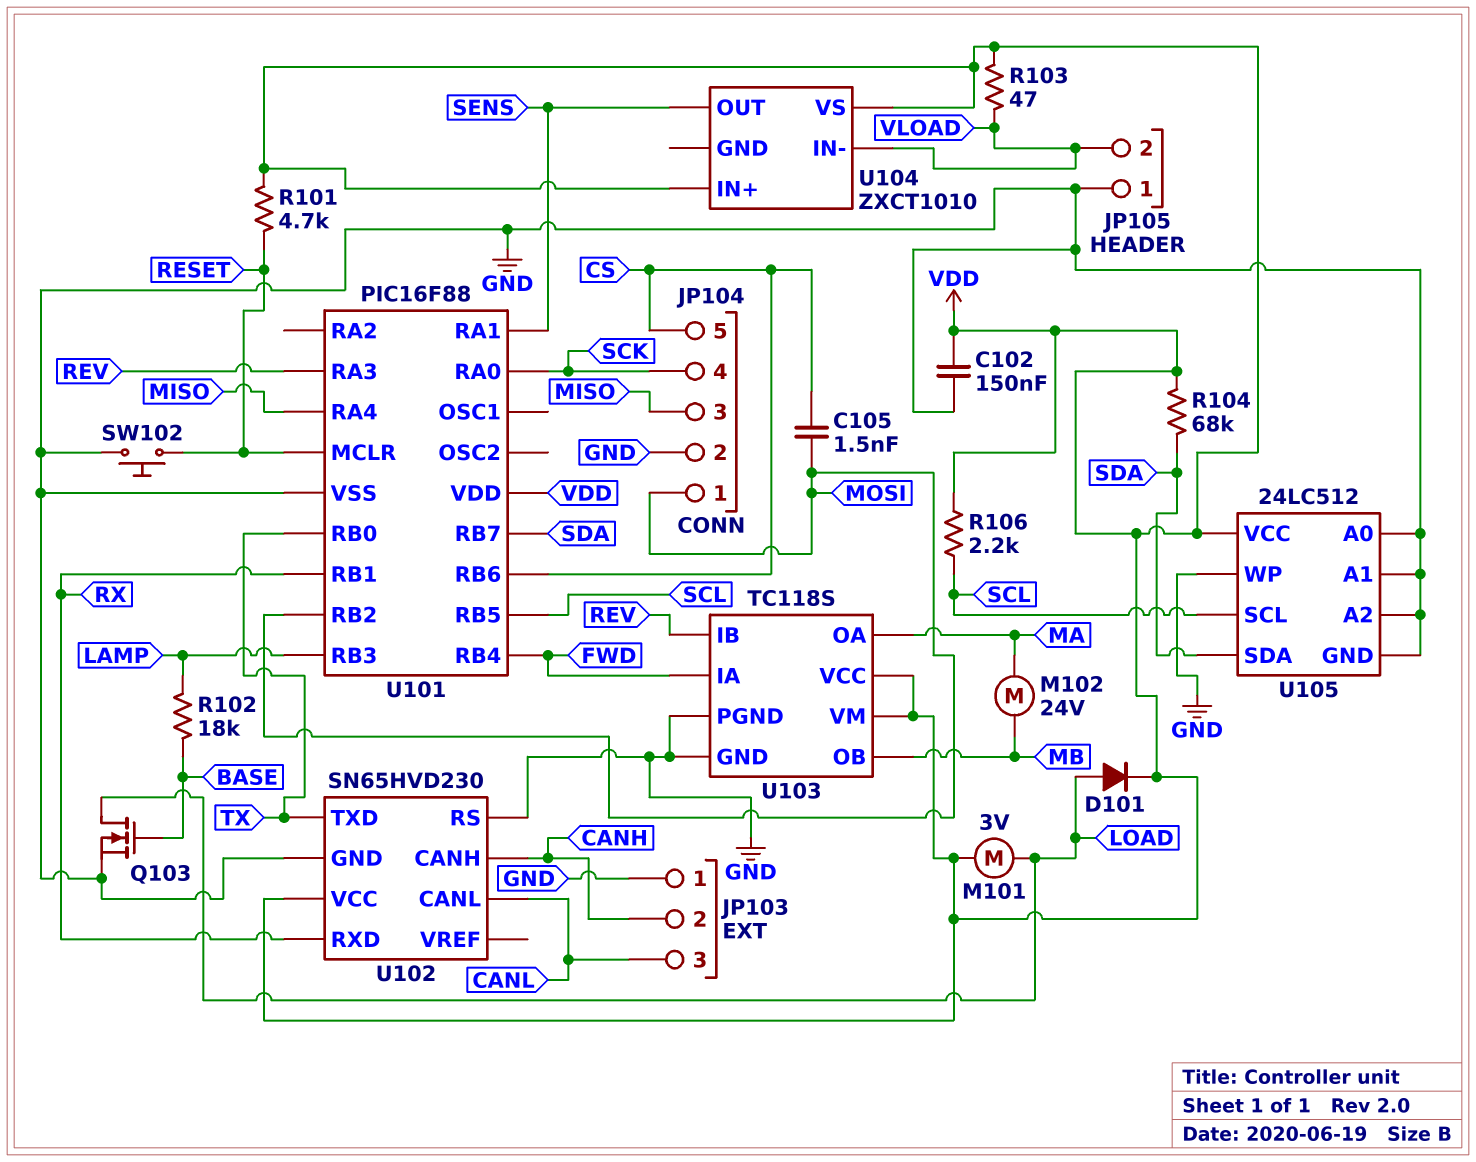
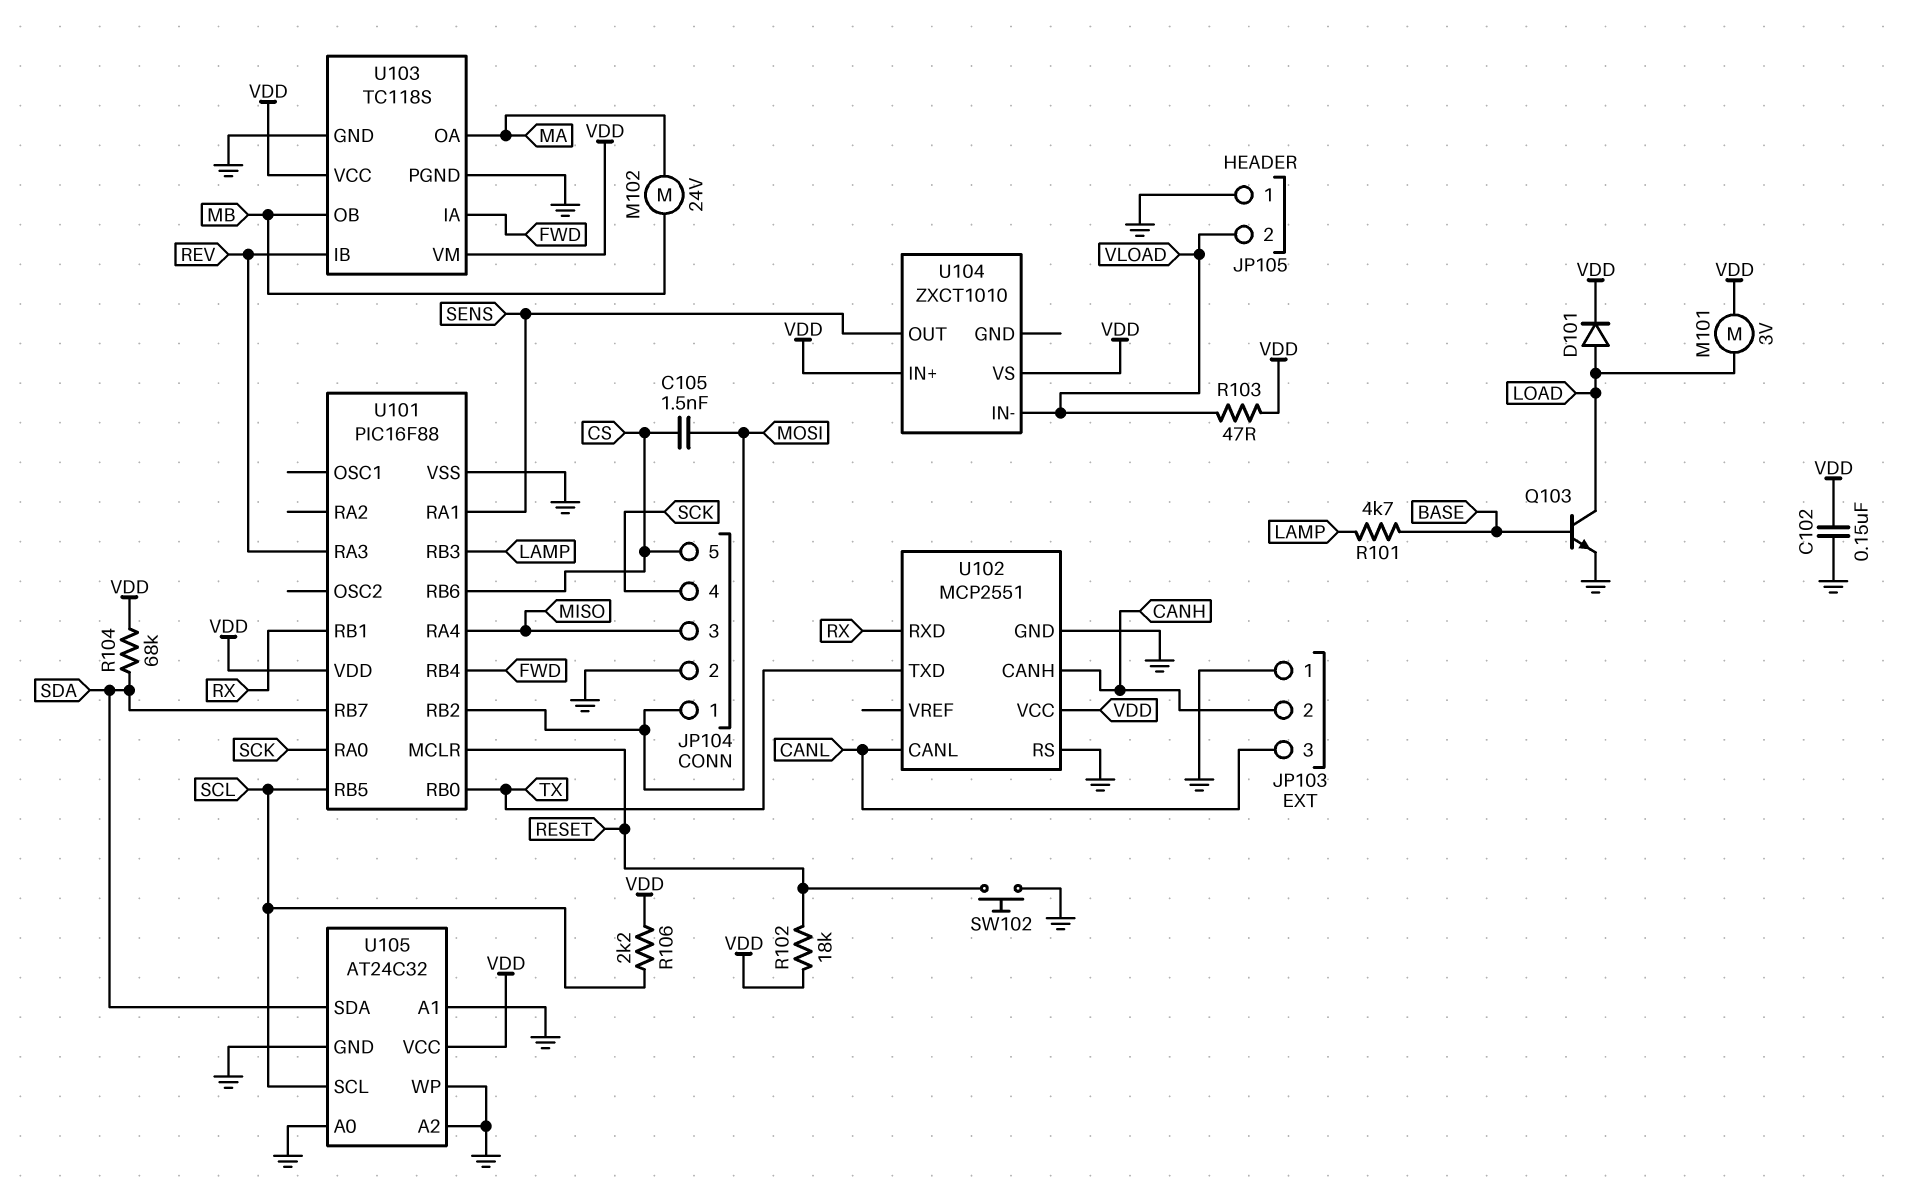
Q103: NMOS (G BASE, D LOAD, S GND) -> NPN (B BASE, C LOAD, E GND)
R101: 4.7k (RESET, VDD) -> 4.7k (BASE, LAMP)
R102: 18k (BASE, LAMP) -> 18k (RESET, VDD)
U102: SN65HVD230 -> MCP2551
U105: 24LC512 -> AT24C32

